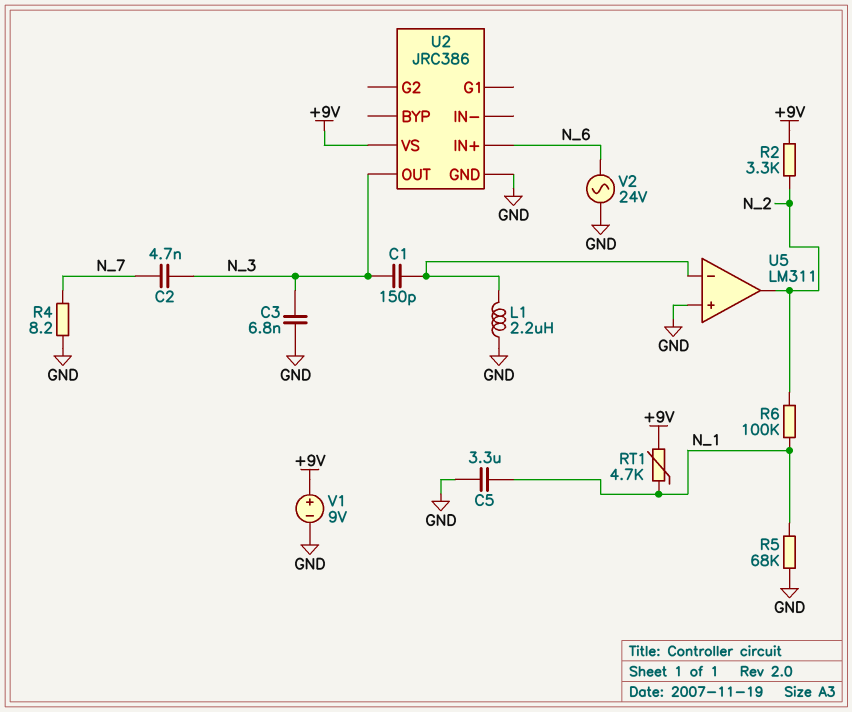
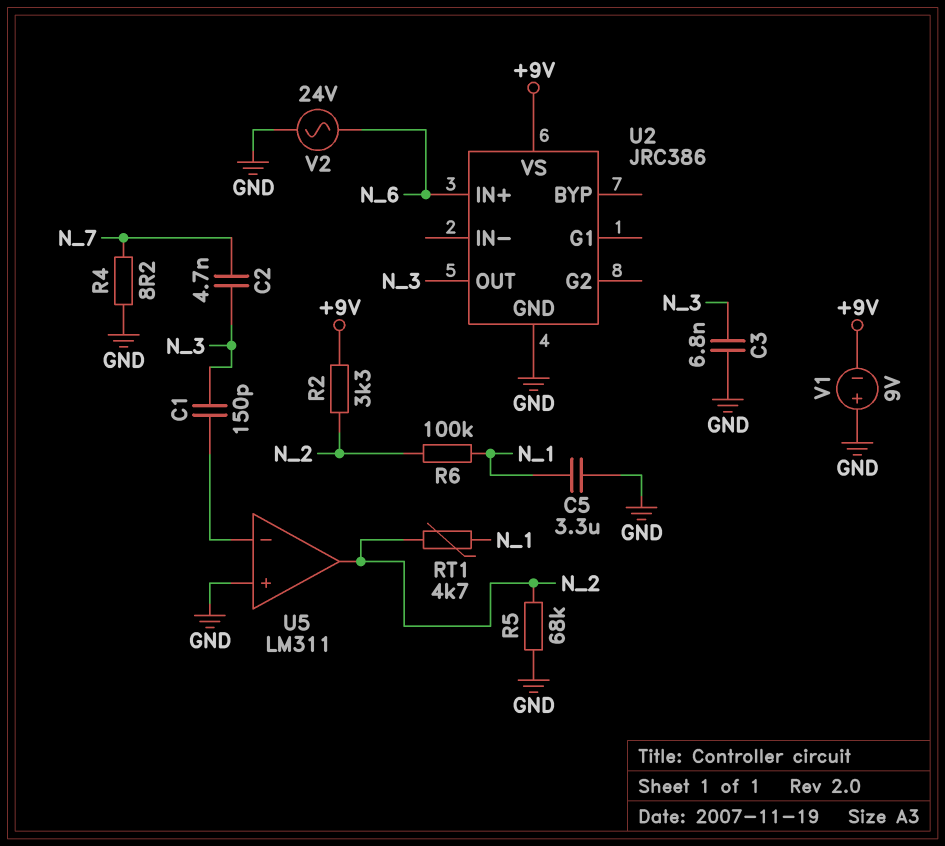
L1: 2.2uH (GND, U5/in-) -> none
R5: 68k (GND, N_1) -> 68k (GND, N_2)
RT1: 4.7k (+9V, N_1) -> 4.7k (N_1, N_2)
V1: 9V (plus +9V, minus GND) -> 9V (plus GND, minus +9V)

